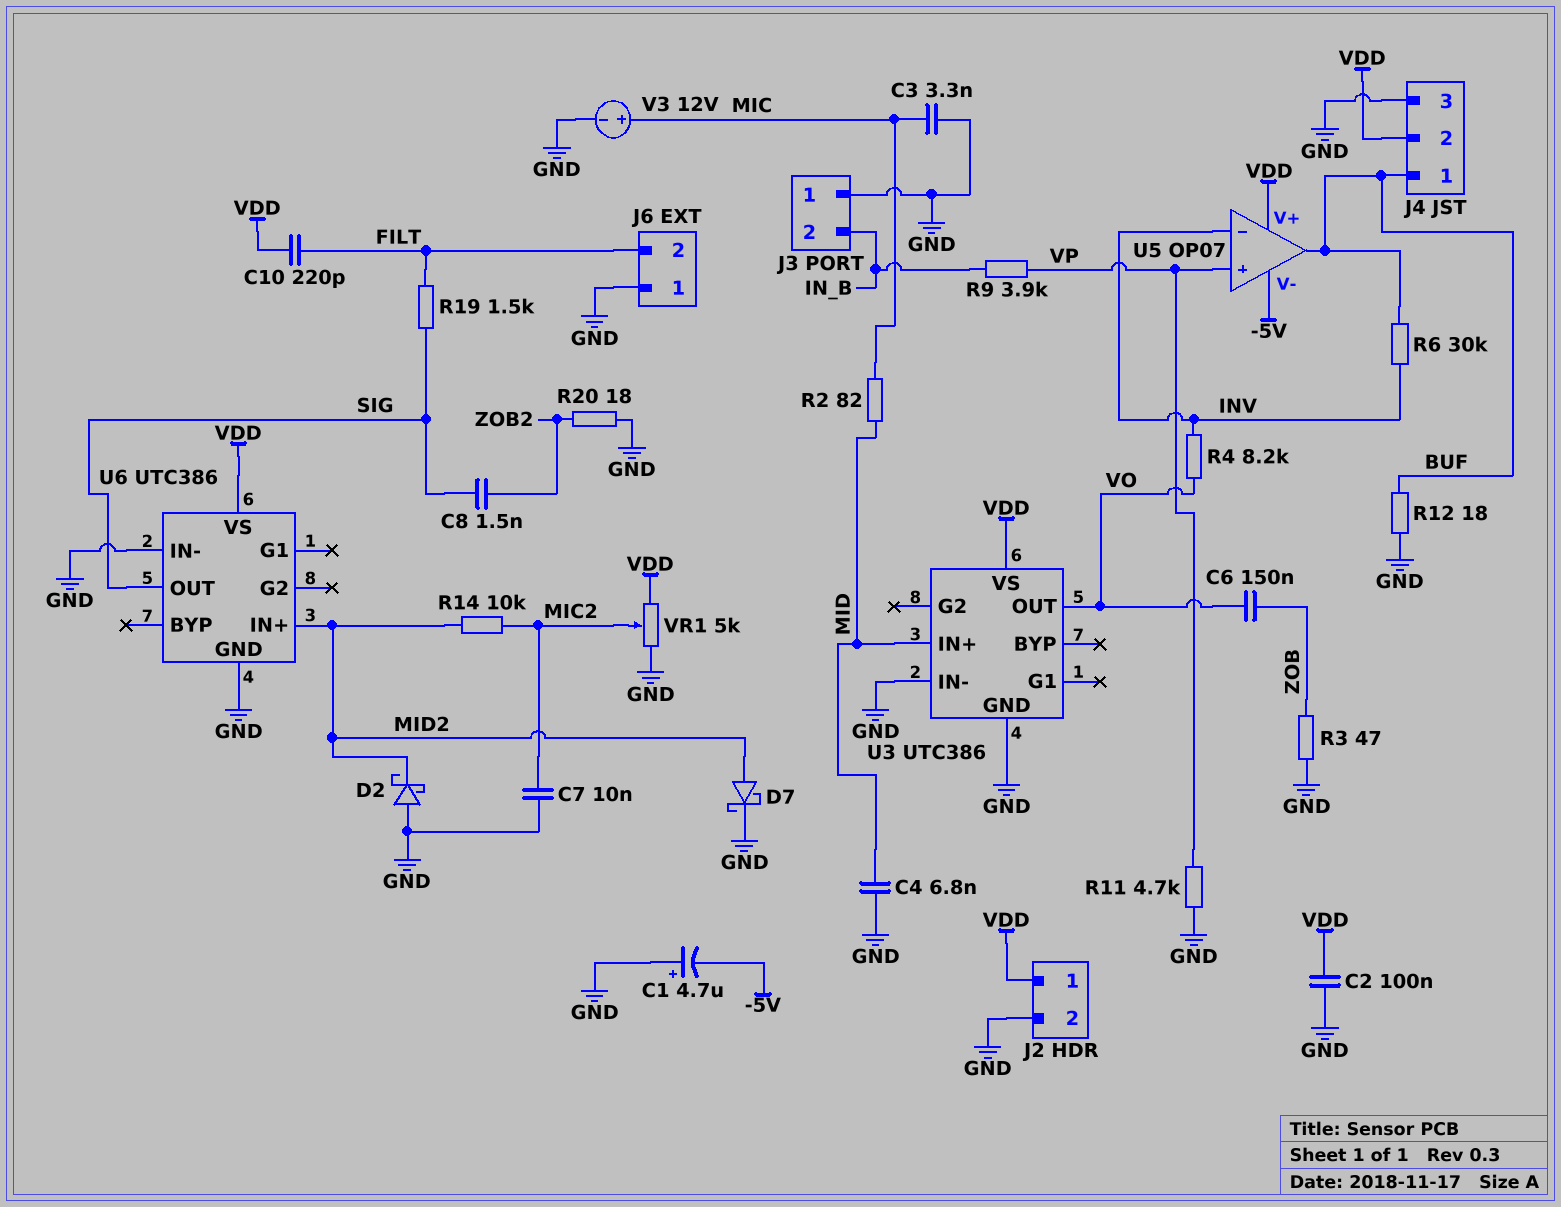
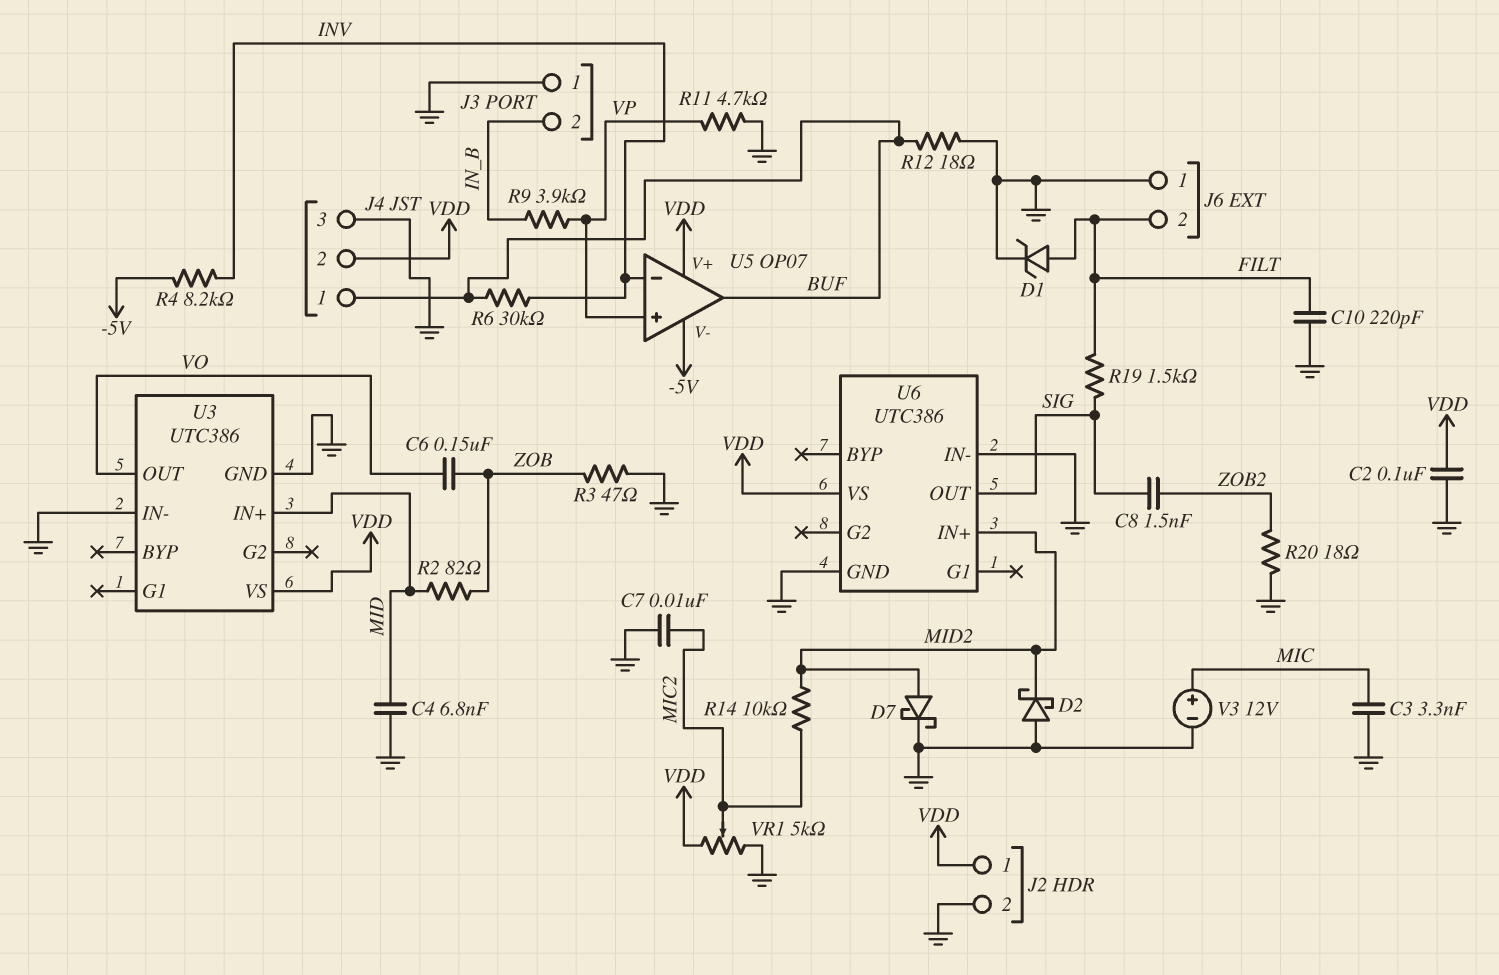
C1: 4.7uF (plus GND, minus -5V) -> none
C10: 220pF (FILT, VDD) -> 220pF (FILT, GND)
D1: none -> zener (A FILT, K GND)
R2: 82 (MIC, MID) -> 82 (MID, ZOB)
R4: 8.2k (INV, VO) -> 8.2k (-5V, INV)

